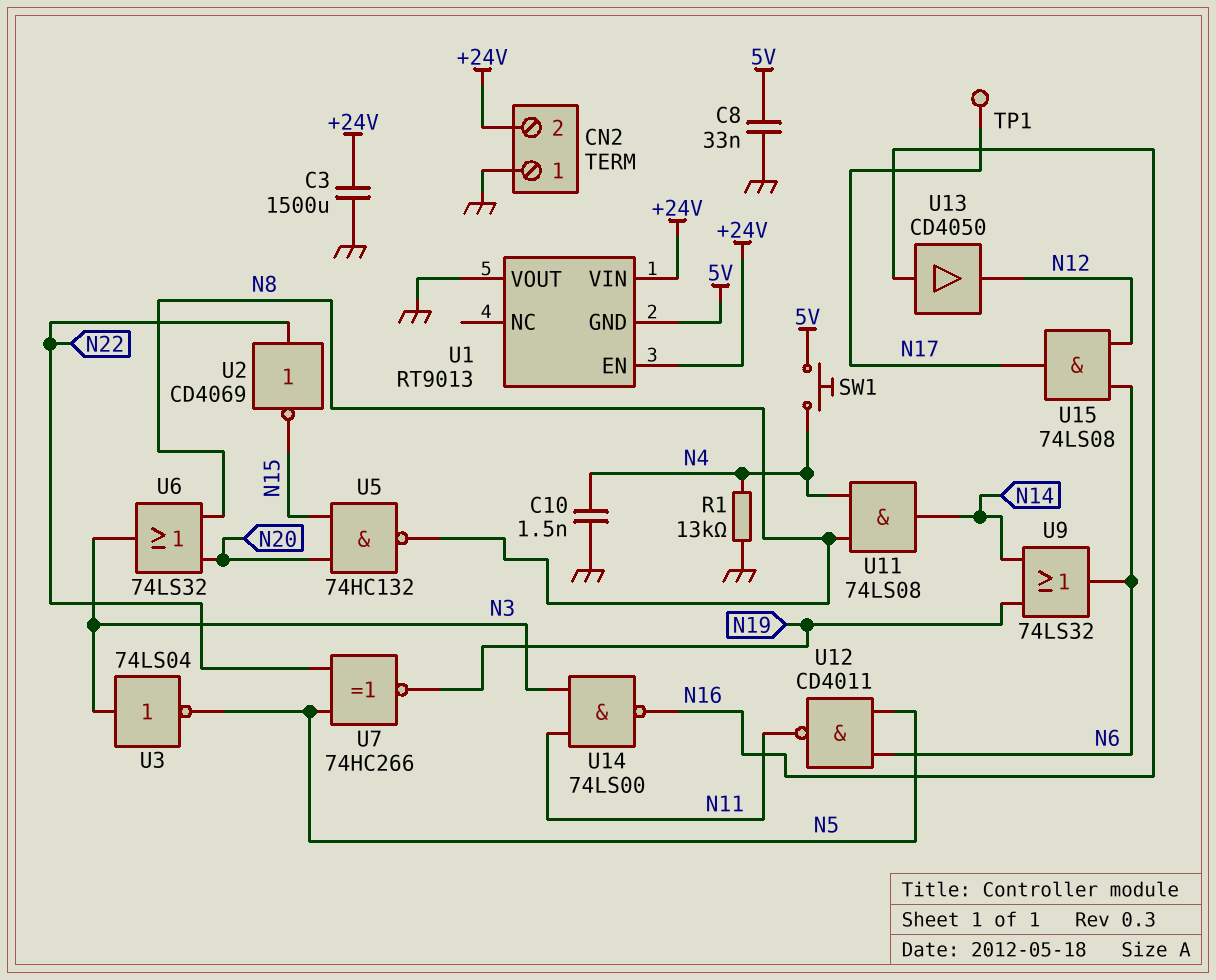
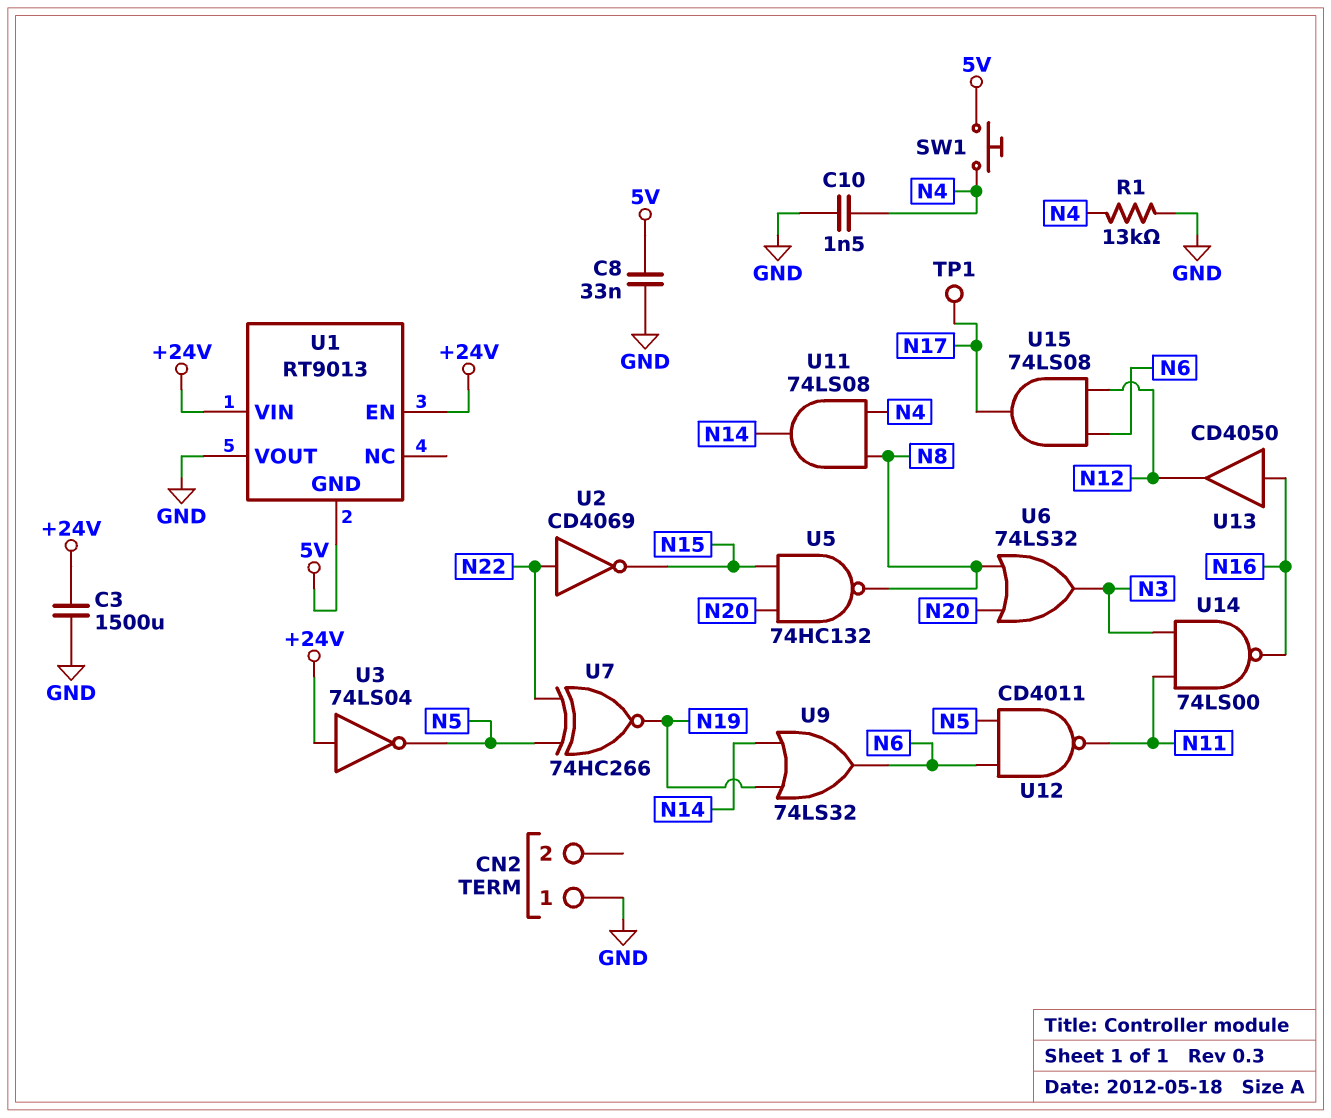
CN2 pin 2: +24V -> none
U3: NOT 74LS04 (in N3, out N5) -> NOT 74LS04 (in +24V, out N5)

